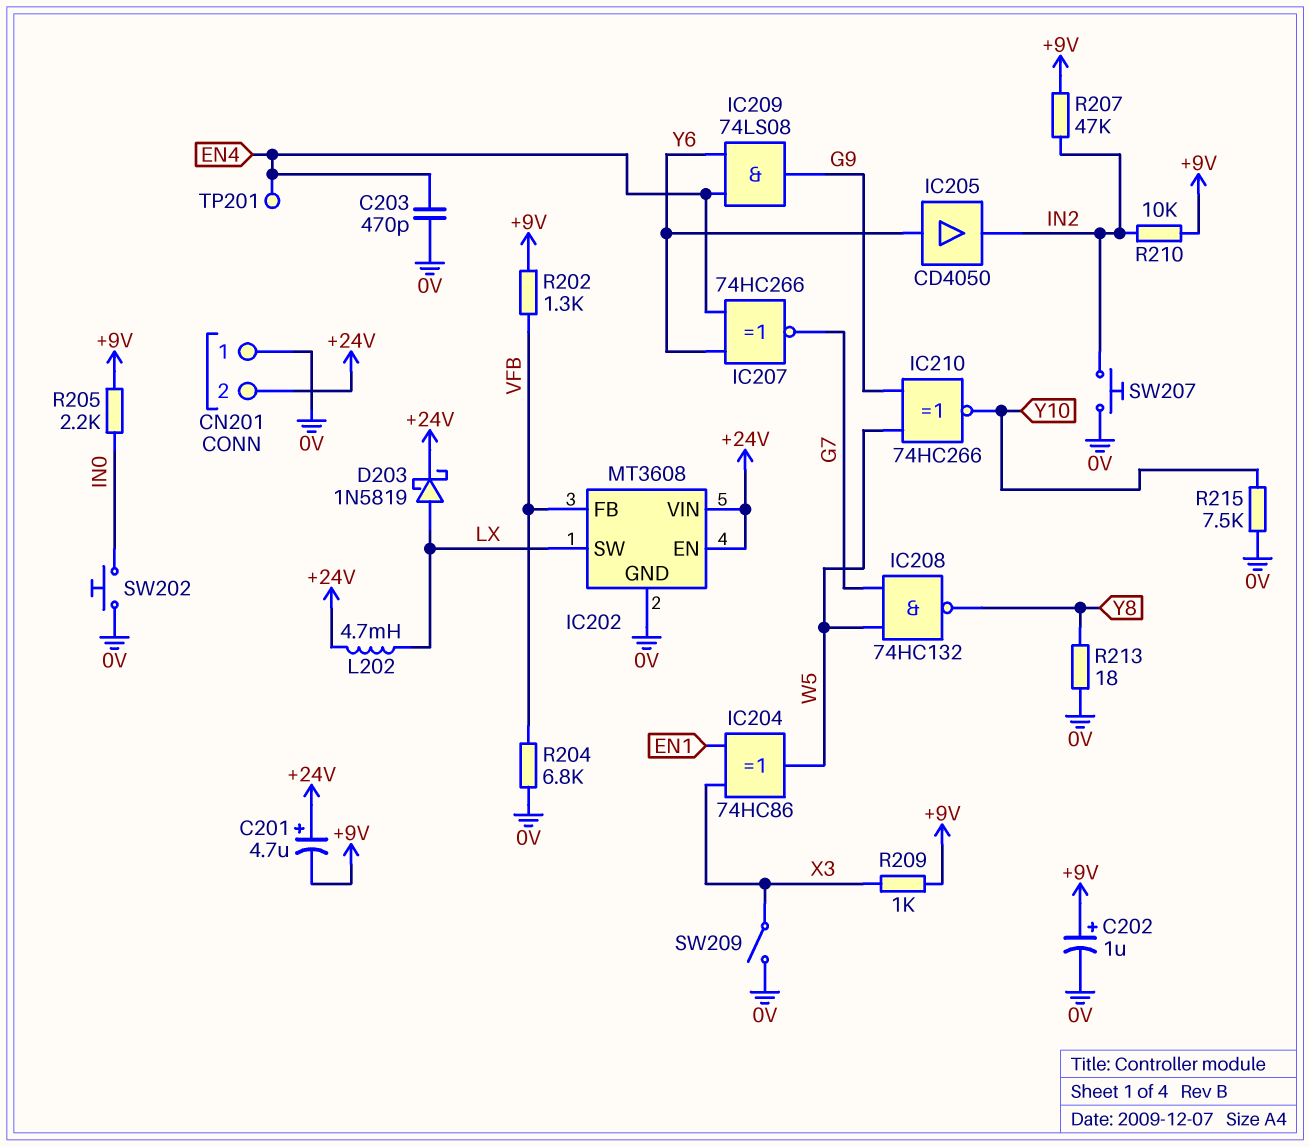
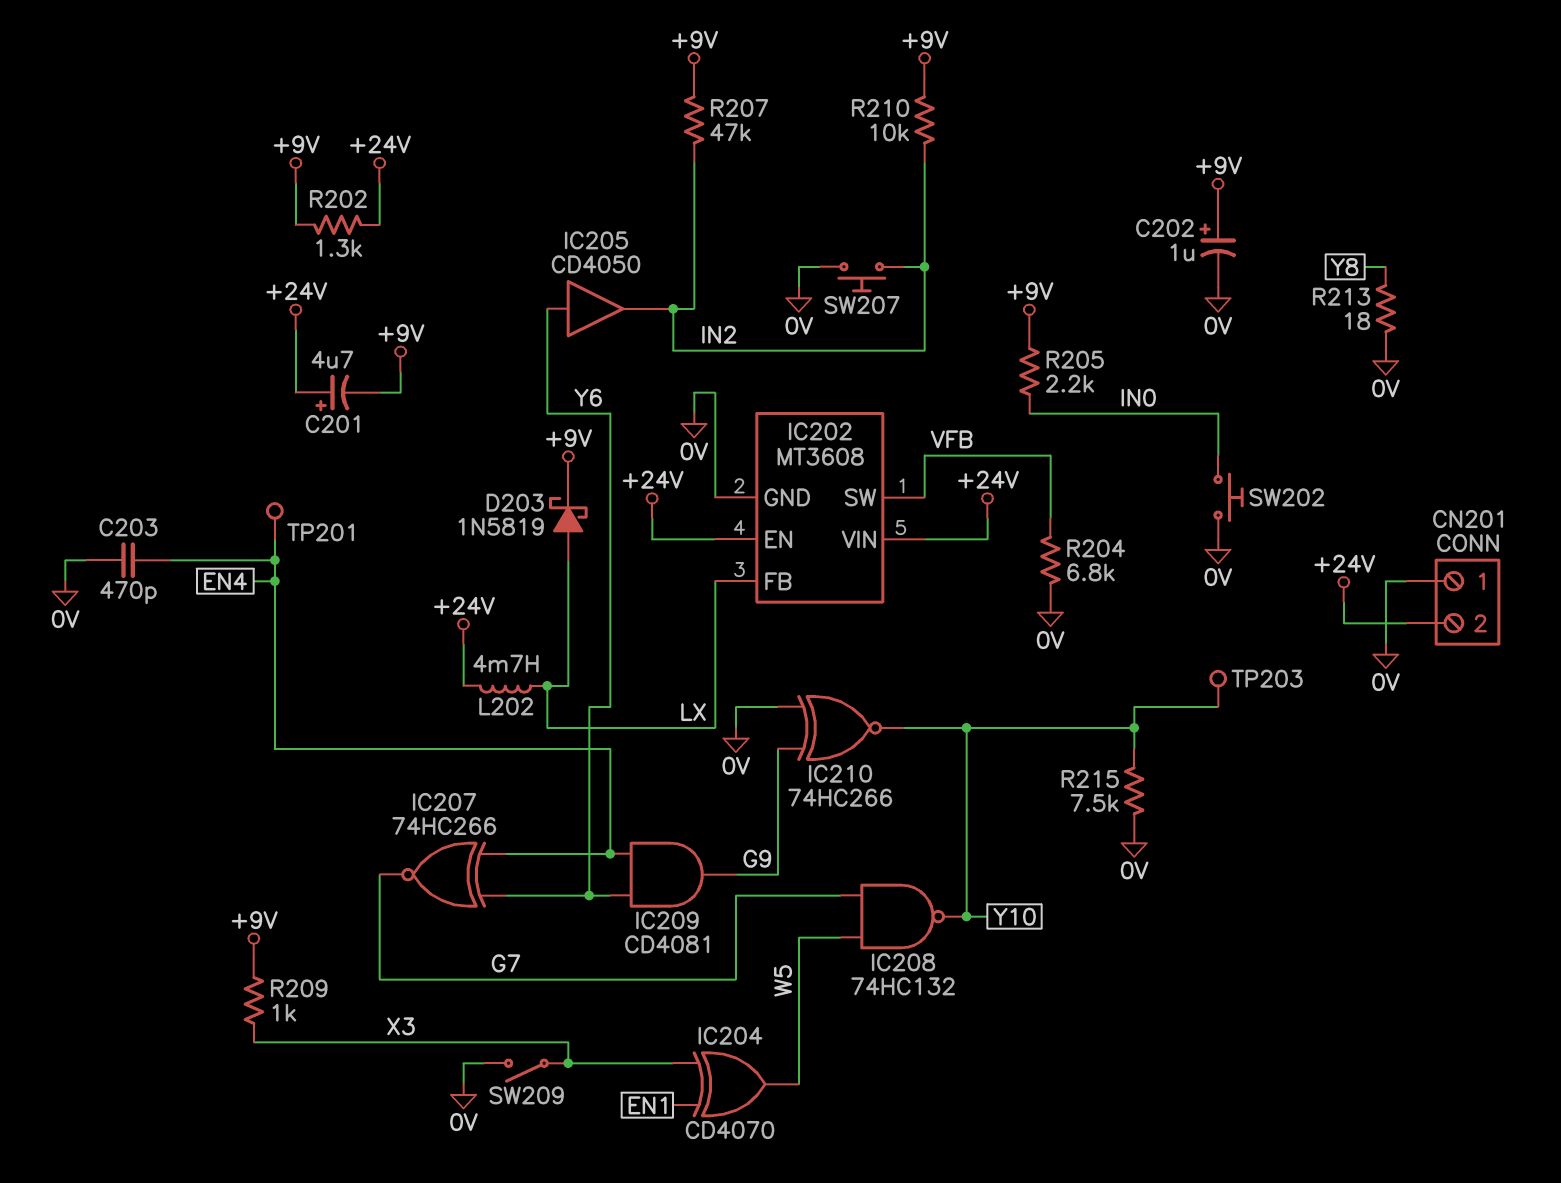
D203: schottky 1N5819 (A LX, K +24V) -> schottky 1N5819 (A LX, K +9V)
IC202 pin FB: VFB -> LX
IC202 pin SW: LX -> VFB
IC204: XOR 74HC86 (in EN1, in X3, out W5) -> XOR CD4070 (in EN1, in X3, out W5)
IC208: NAND 74HC132 (in G7, in W5, out Y8) -> NAND 74HC132 (in G7, in W5, out Y10)
IC209: AND 74LS08 (in EN4, in Y6, out G9) -> AND CD4081 (in EN4, in Y6, out G9)
IC210: XNOR 74HC266 (in G9, in W5, out Y10) -> XNOR 74HC266 (in 0V, in G9, out Y10)
R202: 1.3k (+9V, VFB) -> 1.3k (+9V, +24V)
TP203: none -> test point (Y10)

